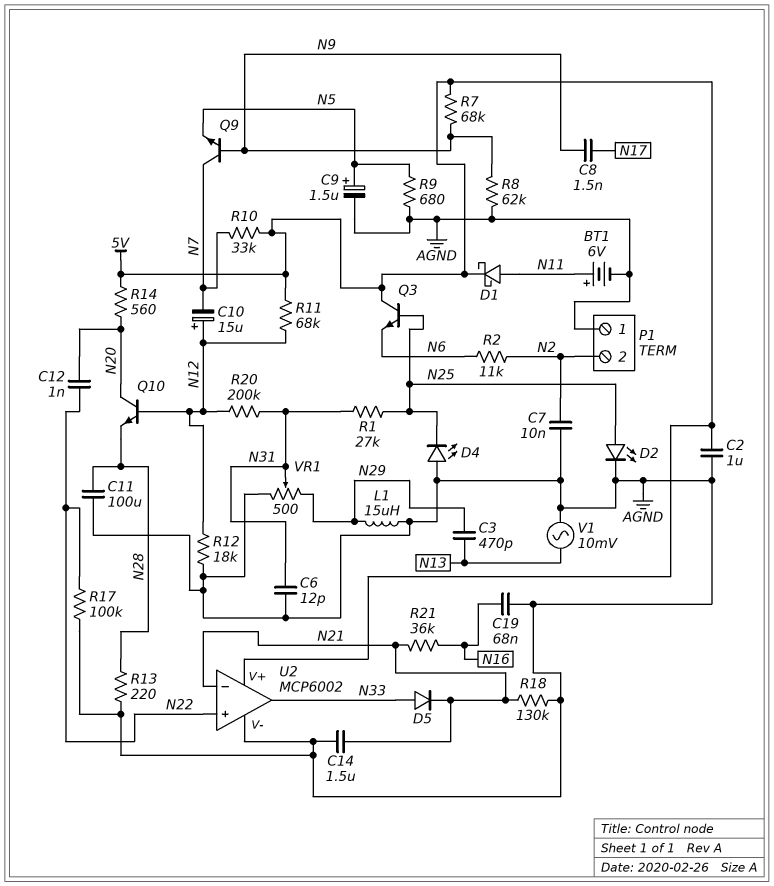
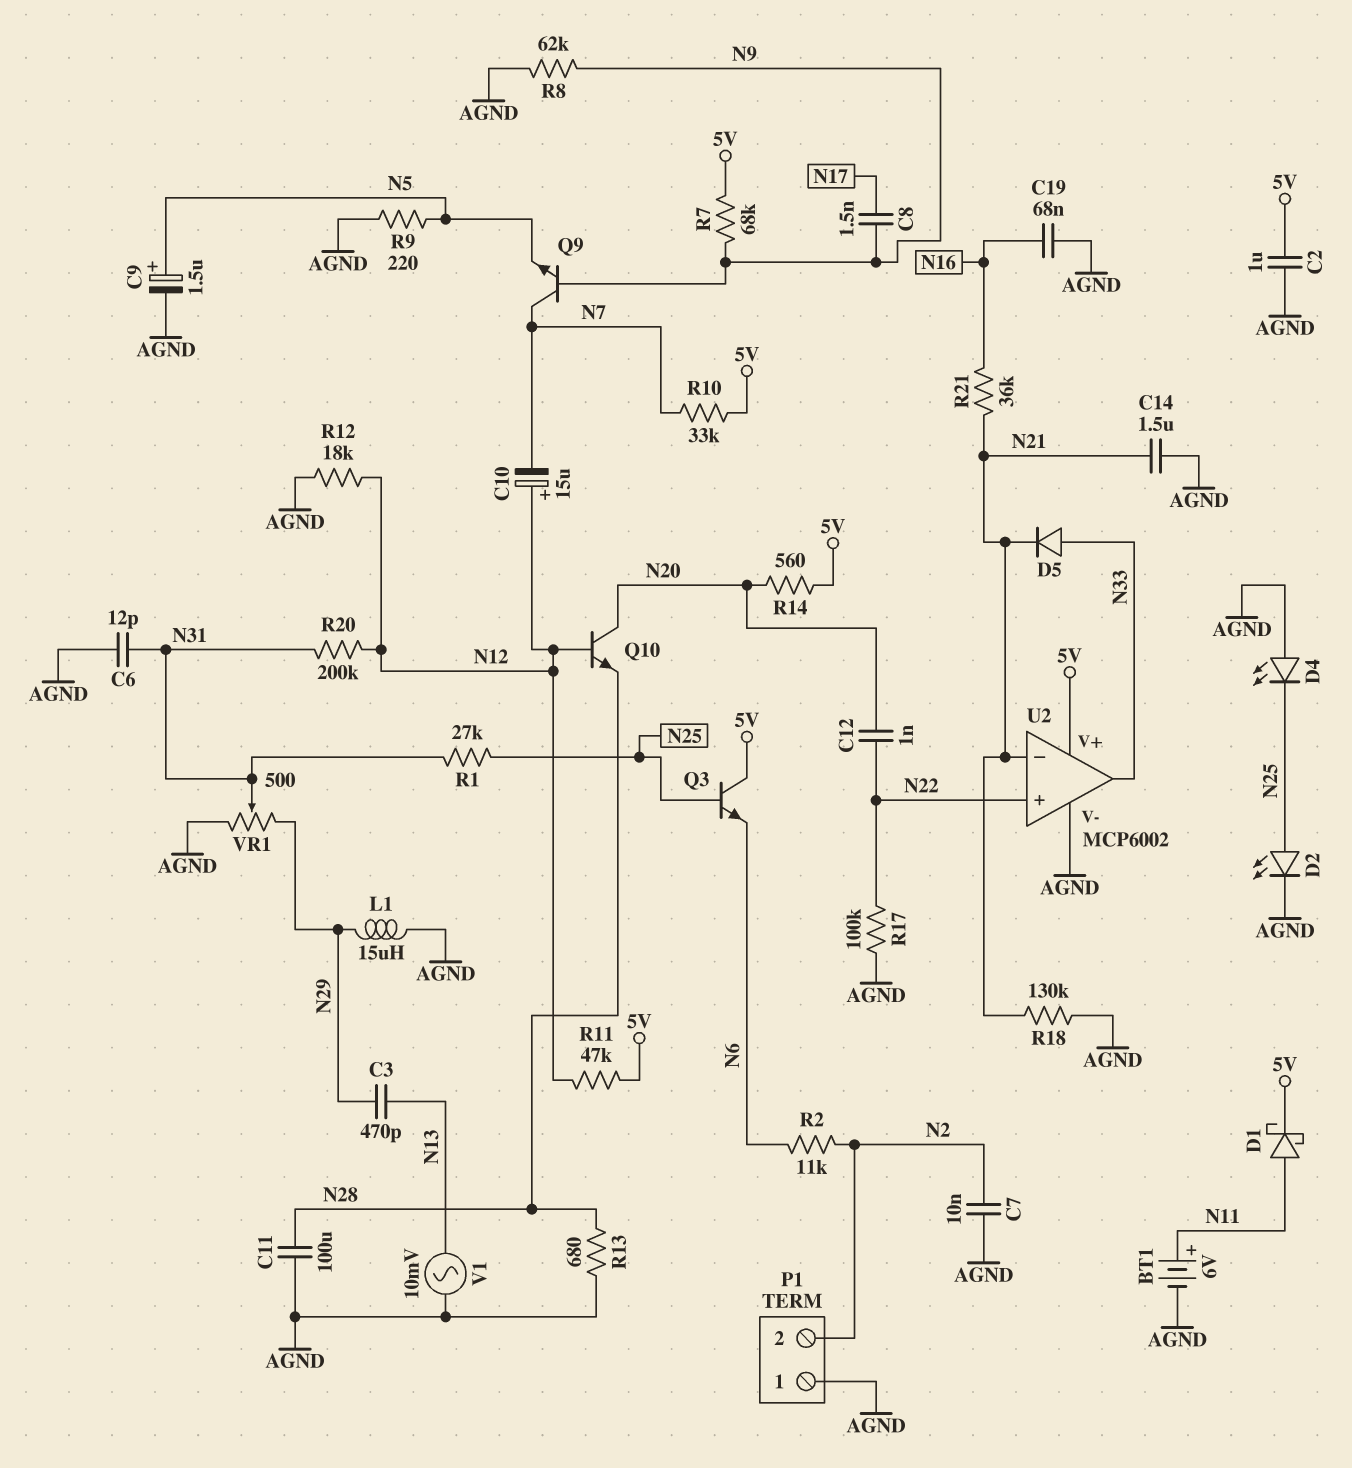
R9: 680 (AGND, N5) -> 220 (AGND, N5)
R11: 68k (5V, N12) -> 47k (5V, N12)
R13: 220 (AGND, N28) -> 680 (AGND, N28)

